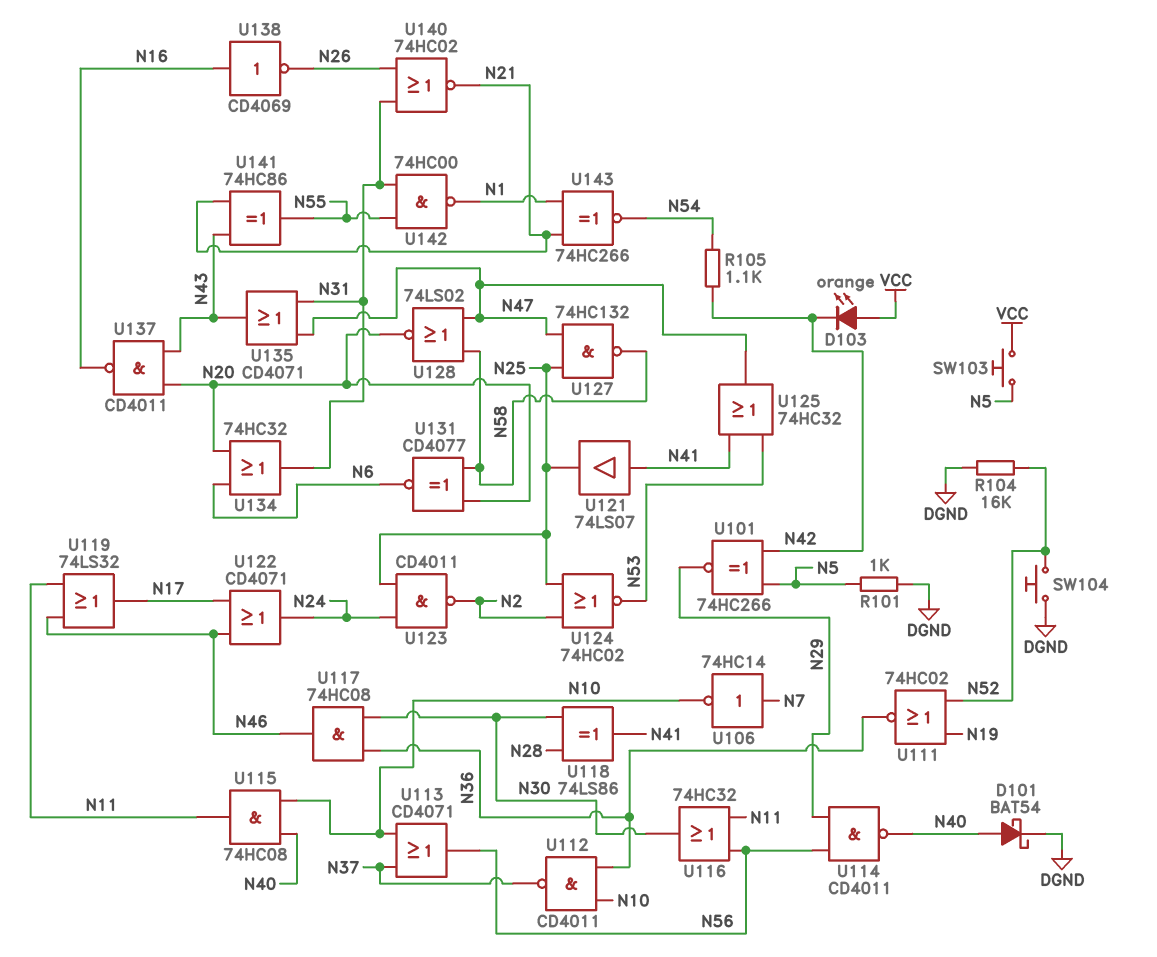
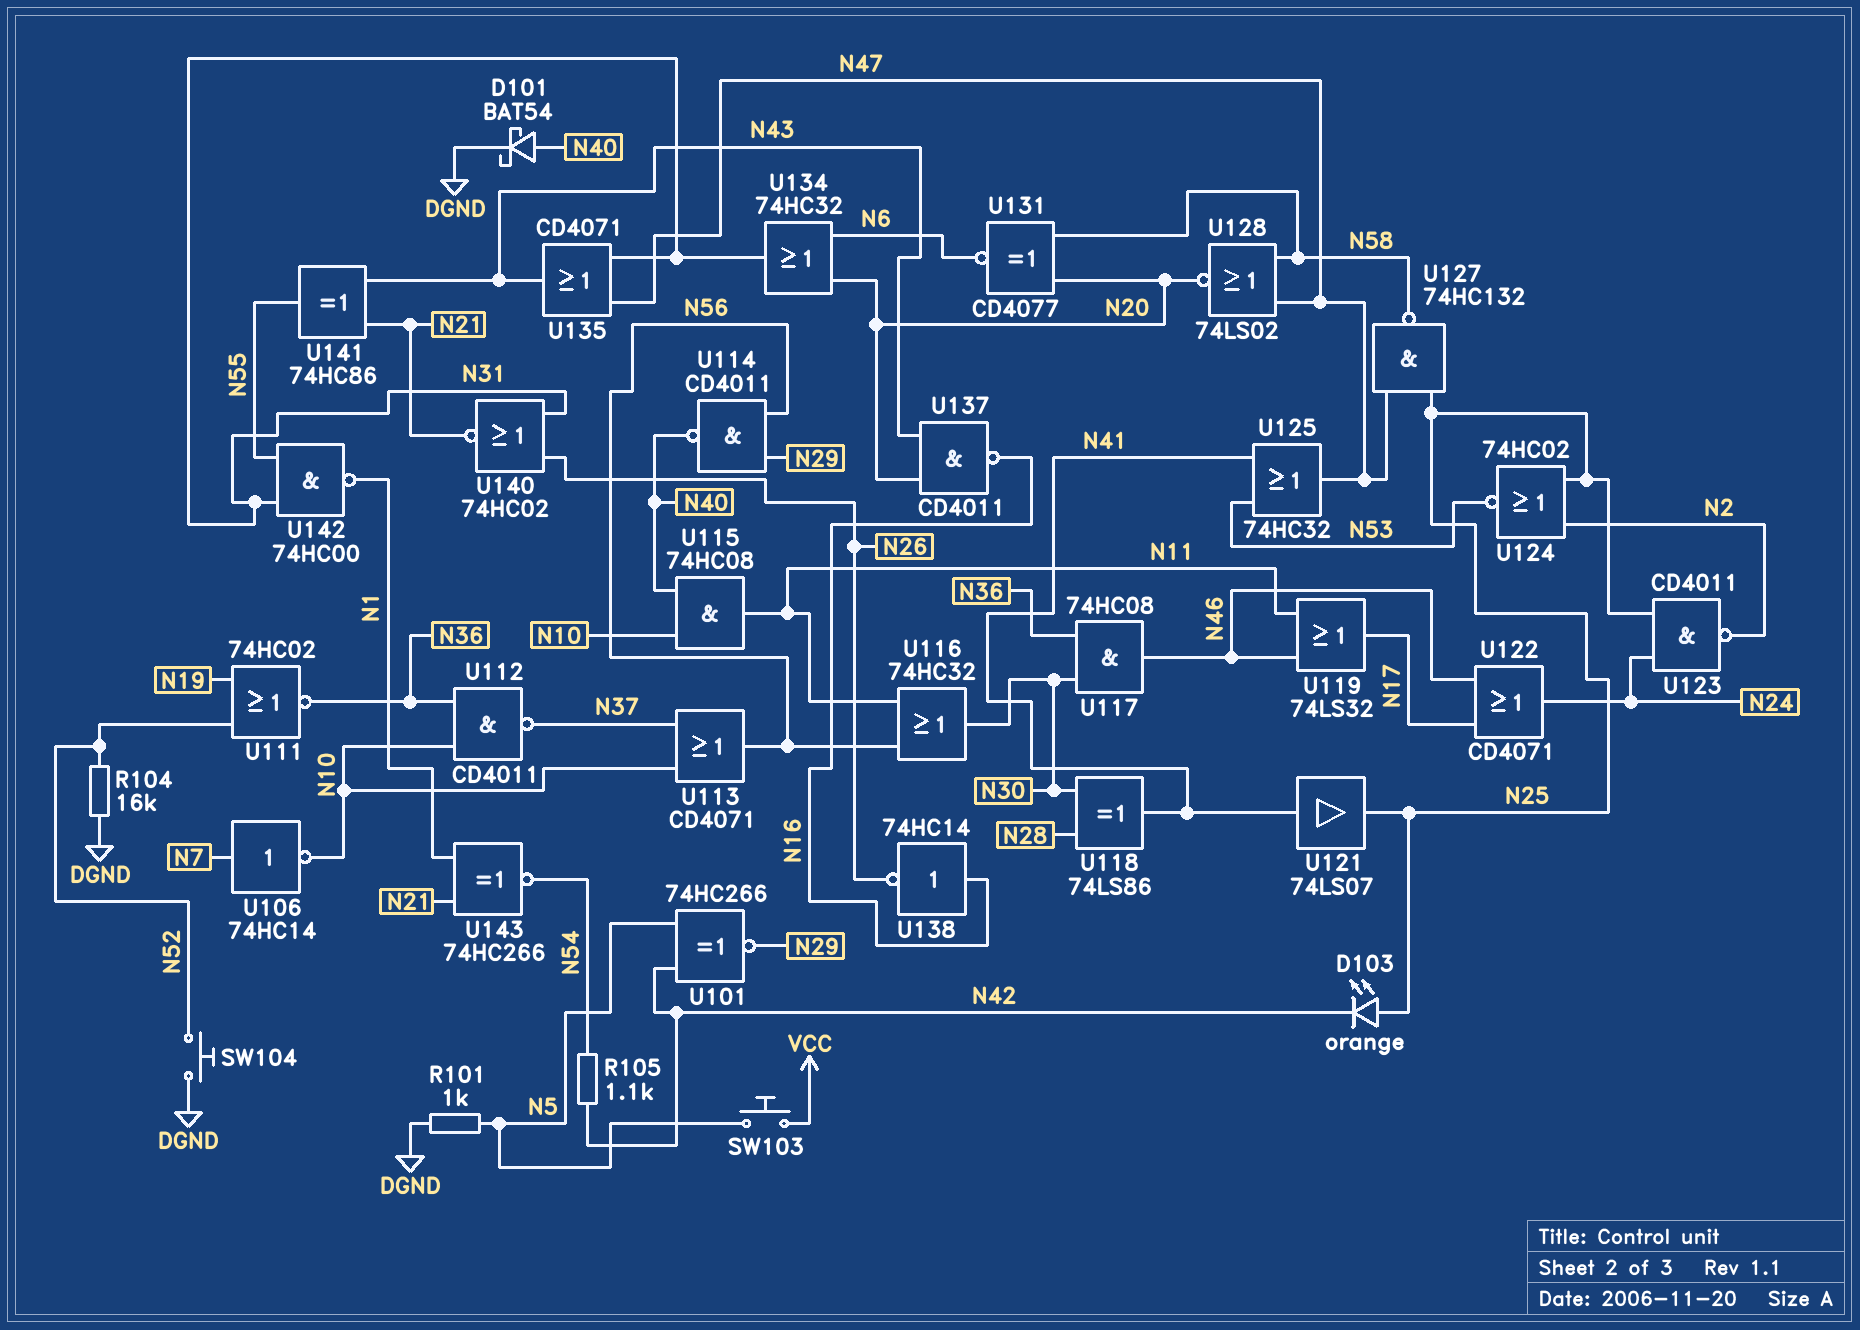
D103: LED orange (A VCC, K N42) -> LED orange (A N25, K N42)
U138: NOT CD4069 (in N16, out N26) -> NOT 74HC14 (in N16, out N26)

